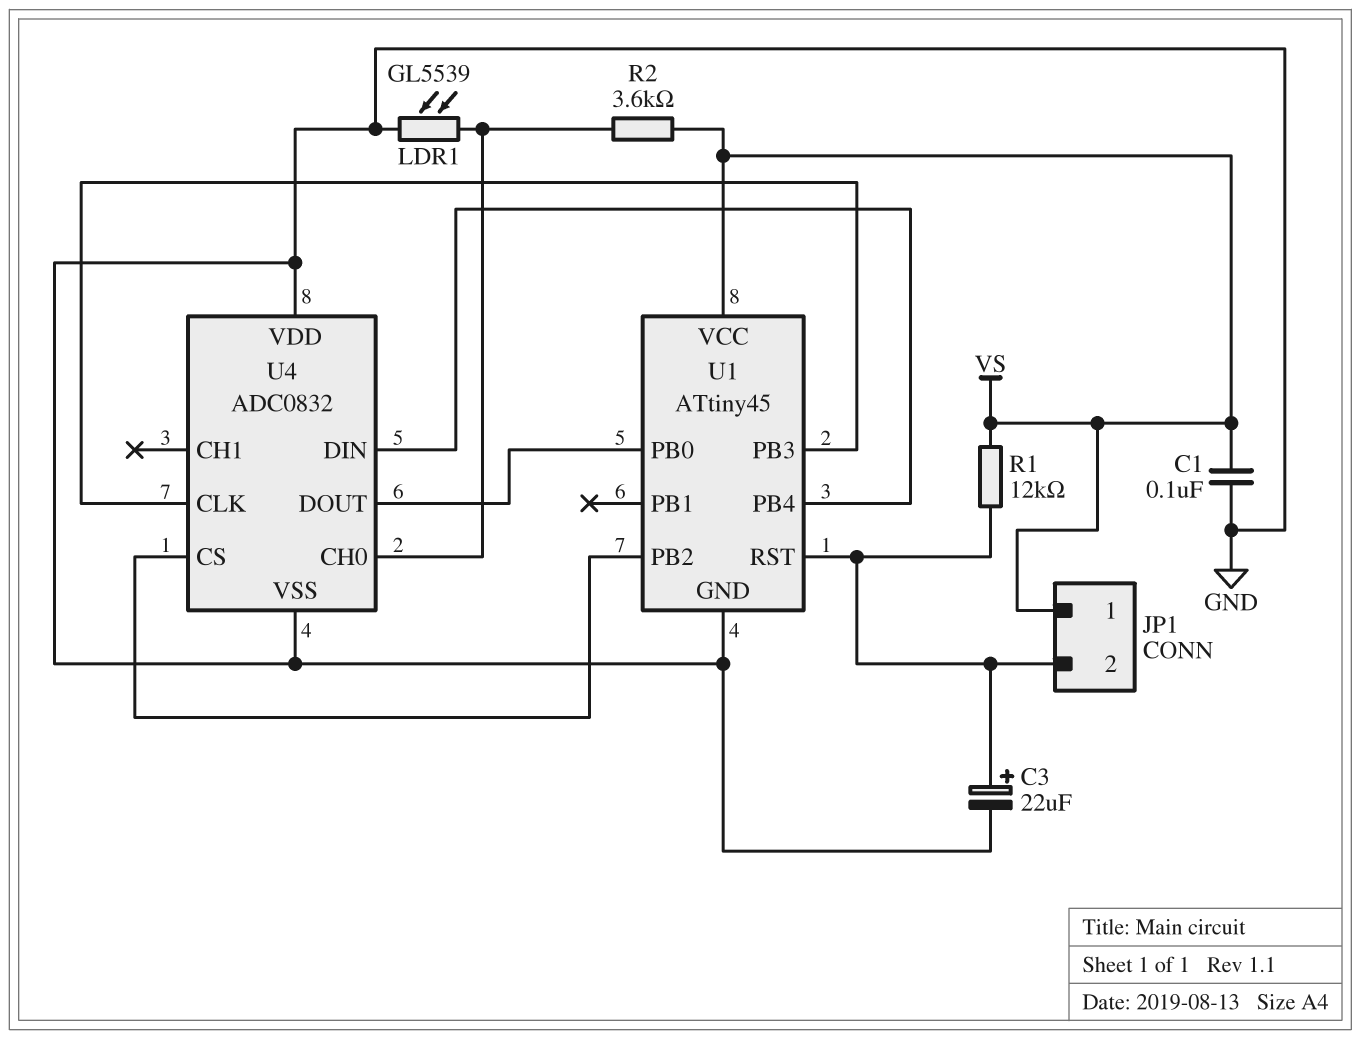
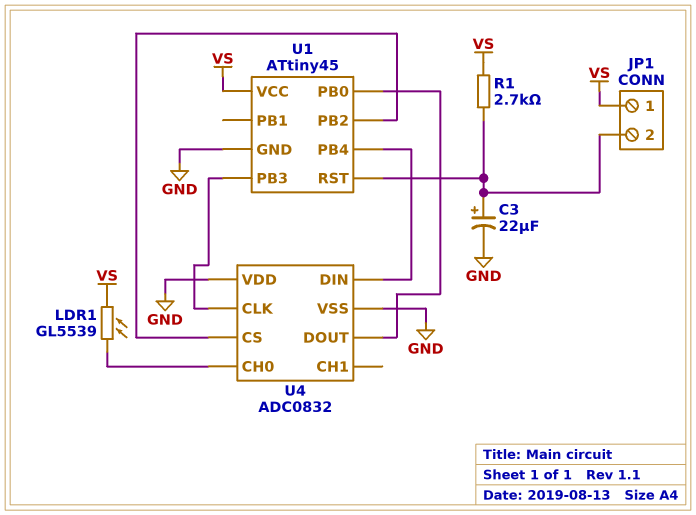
C1: 100nF (GND, VS) -> none
LDR1: GL5539 (GND, U4/CH0) -> GL5539 (U4/CH0, VS)
R1: 12k (JP1/2, VS) -> 2.7k (JP1/2, VS)
R2: 3.6k (U4/CH0, VS) -> none

